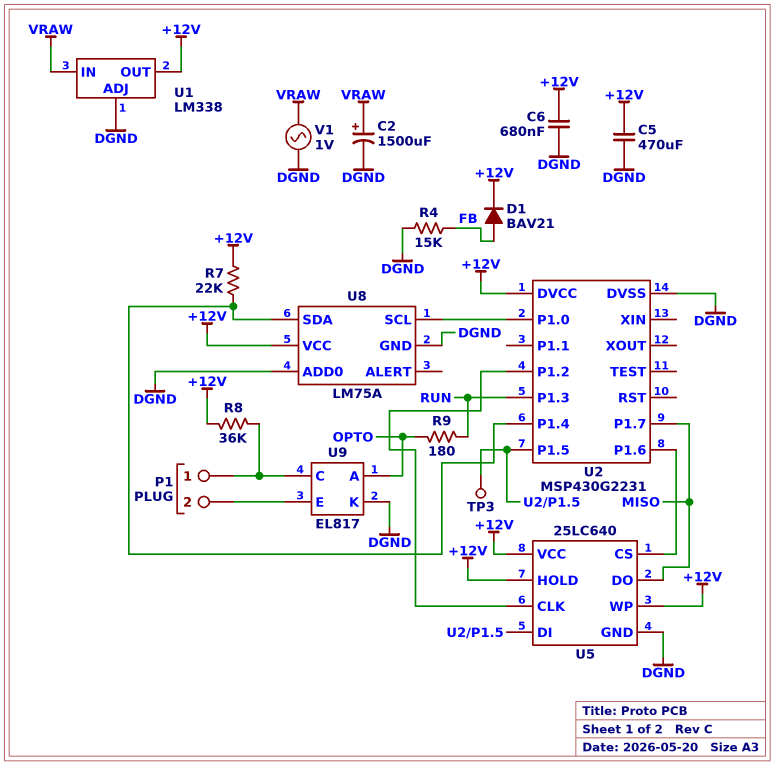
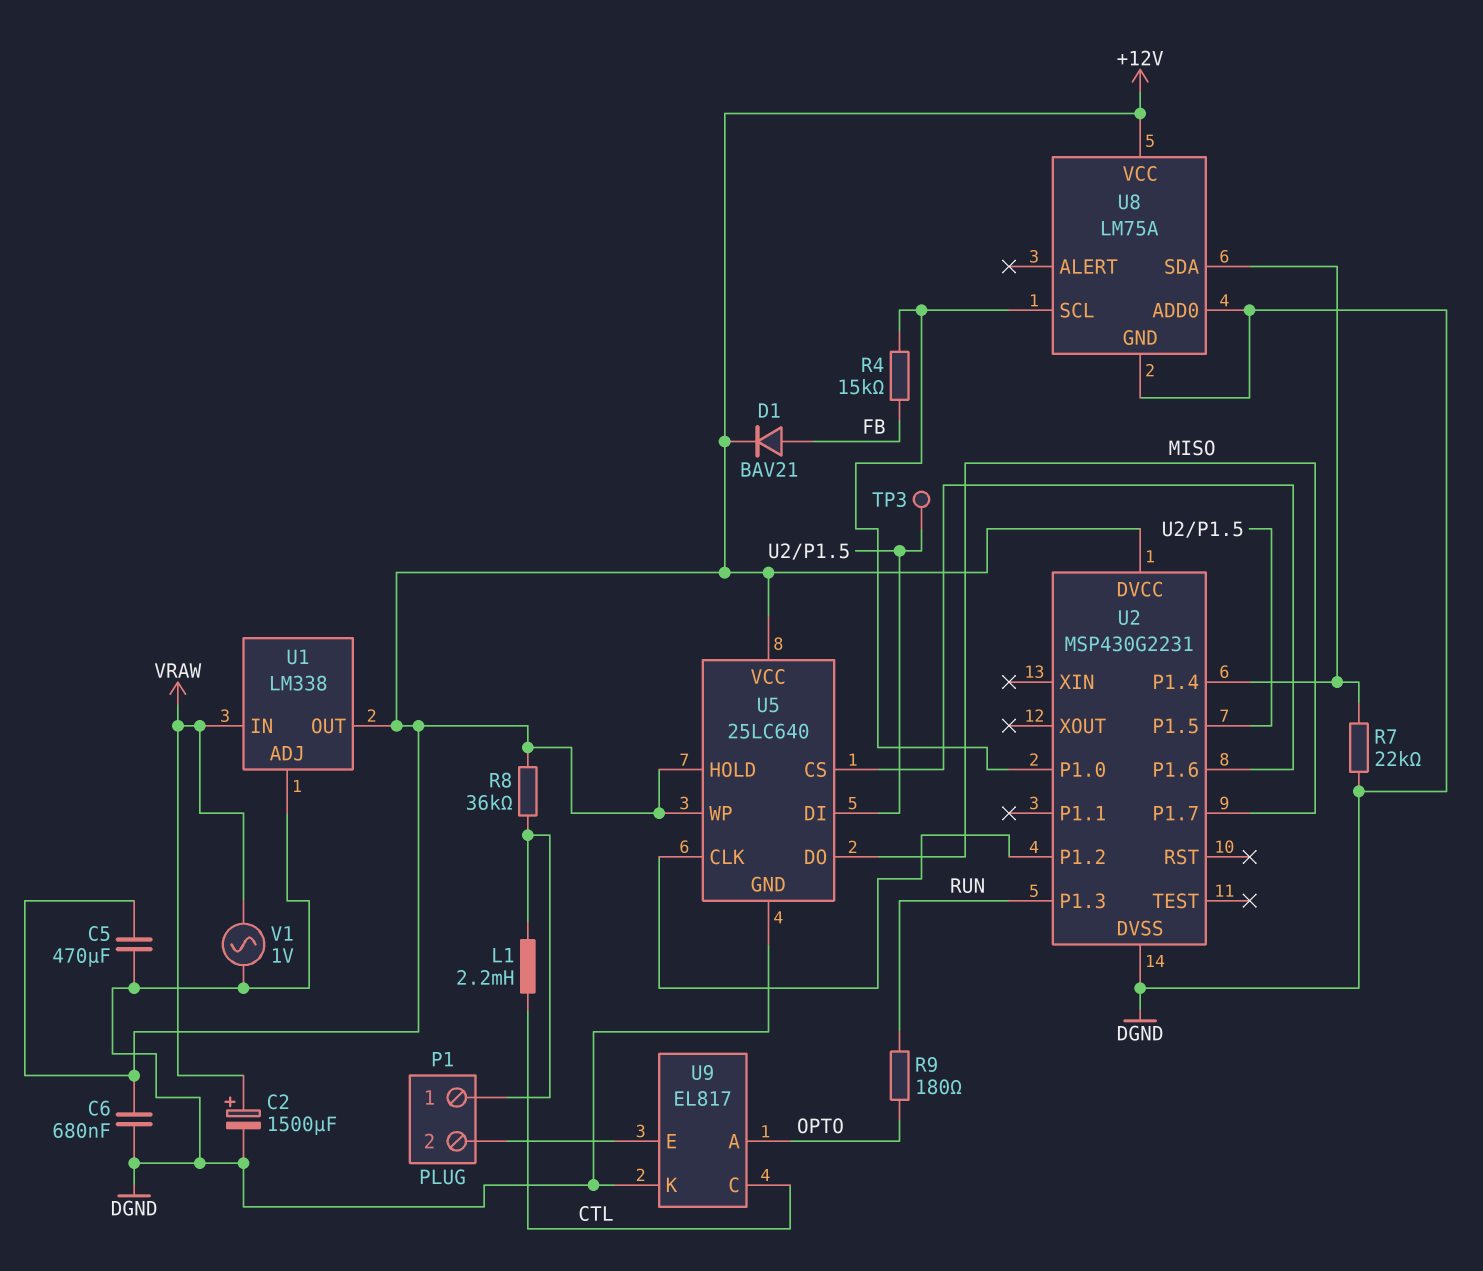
L1: none -> 2.2mH (CTL, P1/1)
R4: 15k (DGND, FB) -> 15k (FB, U2/P1.0)
R7: 22k (+12V, U2/P1.4) -> 22k (DGND, U2/P1.4)
U9 pin C: P1/1 -> CTL

